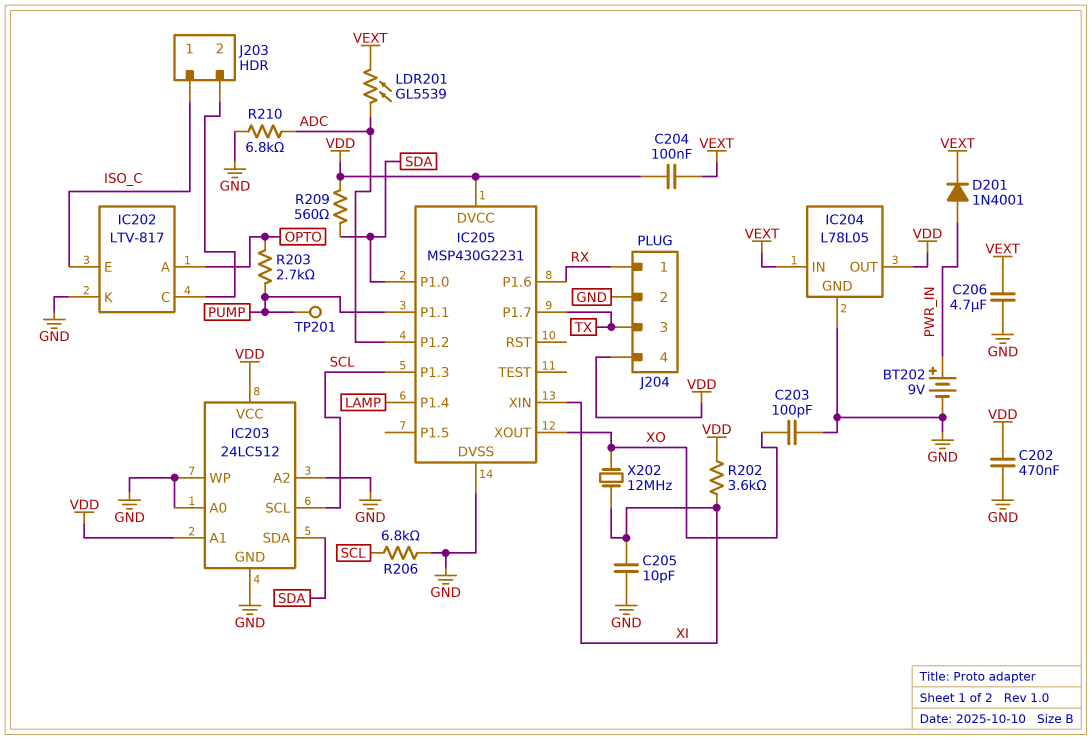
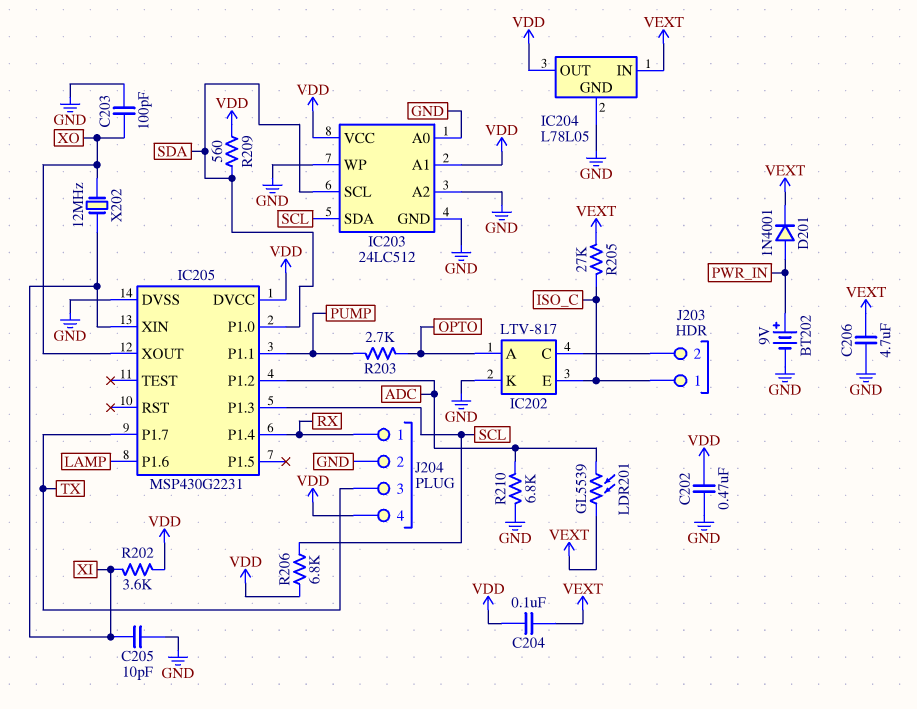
IC203 pin SCL: SCL -> SDA
IC203 pin SDA: SDA -> SCL
IC205 pin P1.4: LAMP -> RX
IC205 pin P1.6: RX -> LAMP
R205: none -> 27k (ISO_C, VEXT)
R206: 6.8k (GND, SCL) -> 6.8k (SCL, VDD)
TP201: test point (PUMP) -> none

